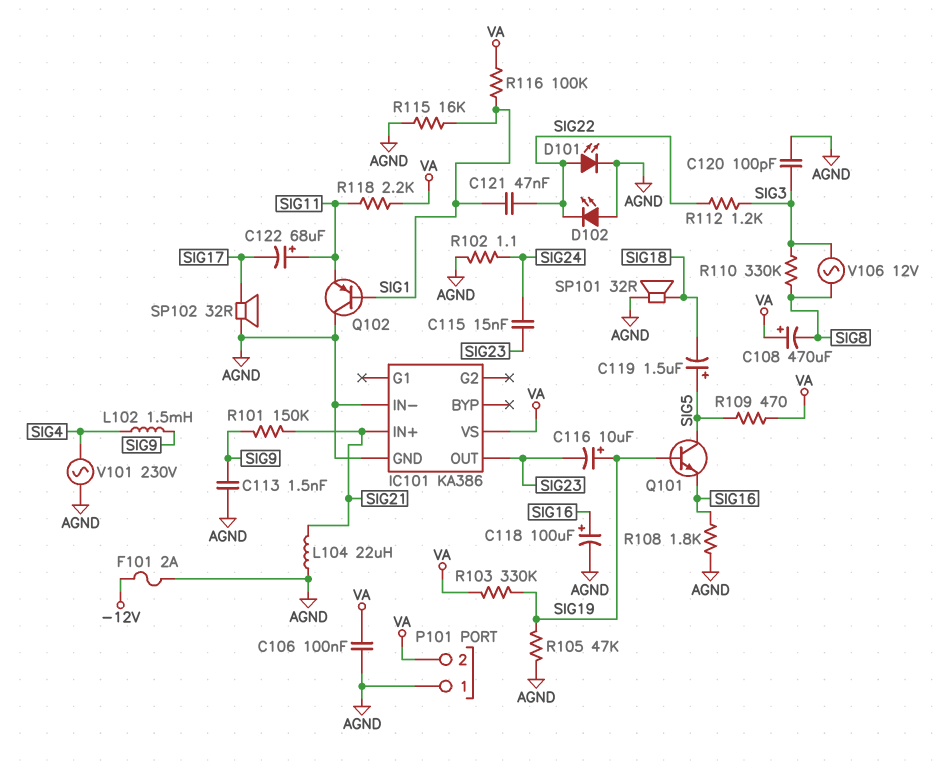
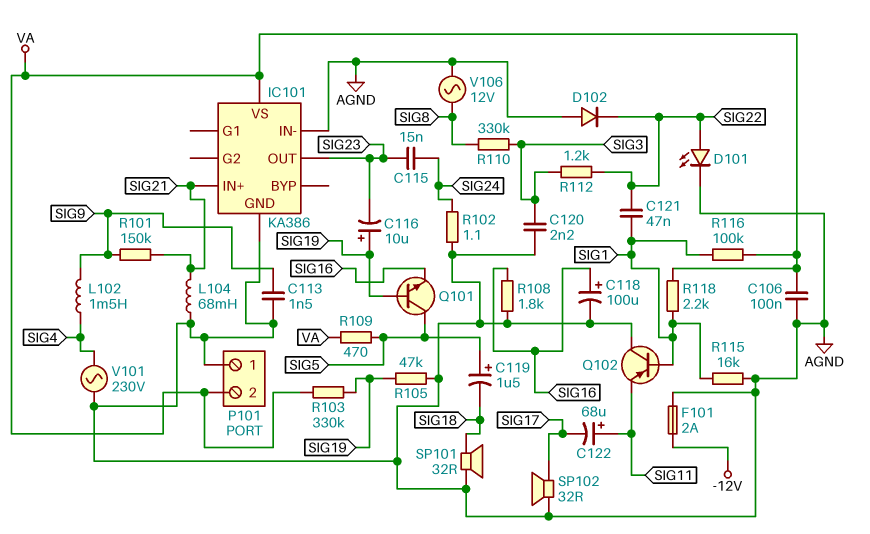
C108: 470uF (plus VA, minus SIG8) -> none
C120: 100pF (AGND, SIG3) -> 2.2nF (AGND, SIG3)
D102: LED (A AGND, K SIG22) -> diode (A AGND, K SIG22)
L104: 22uH (AGND, SIG21) -> 68mH (AGND, SIG21)
R118: 2.2k (SIG11, VA) -> 2.2k (SIG1, VA)
V106: AC 12V (SIG3, SIG8) -> AC 12V (AGND, SIG8)

